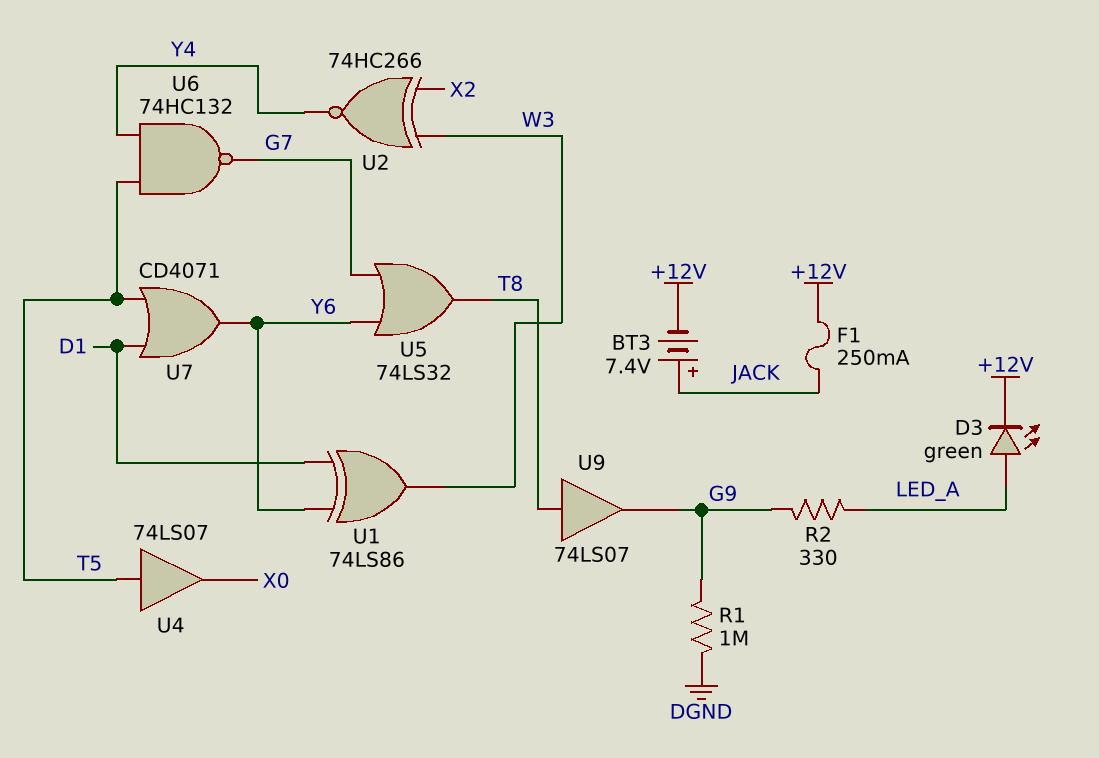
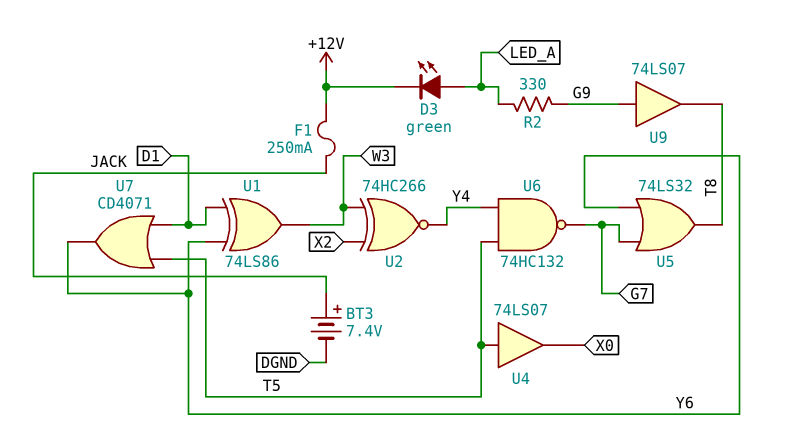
BT3: 7.4V (plus JACK, minus +12V) -> 7.4V (plus JACK, minus DGND)
R1: 1M (DGND, G9) -> none
U9: buffer 74LS07 (in T8, out G9) -> buffer 74LS07 (in G9, out T8)

